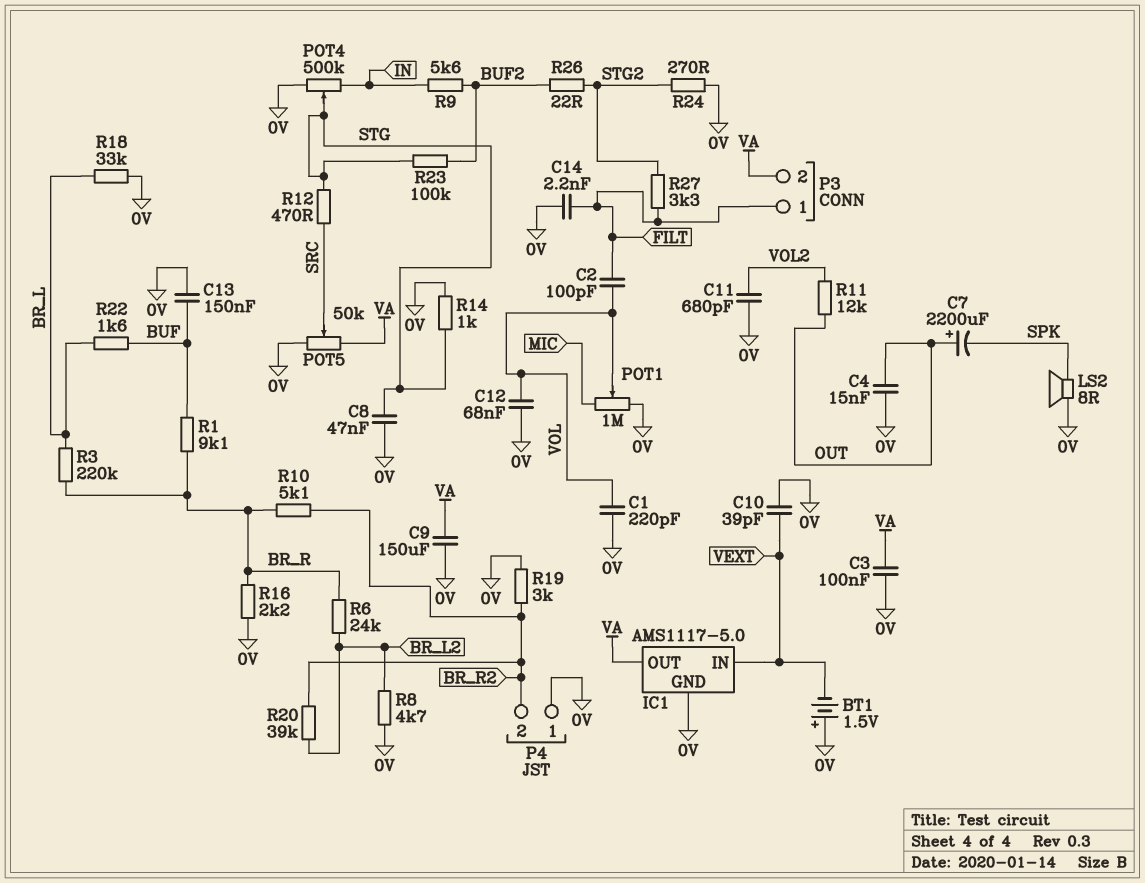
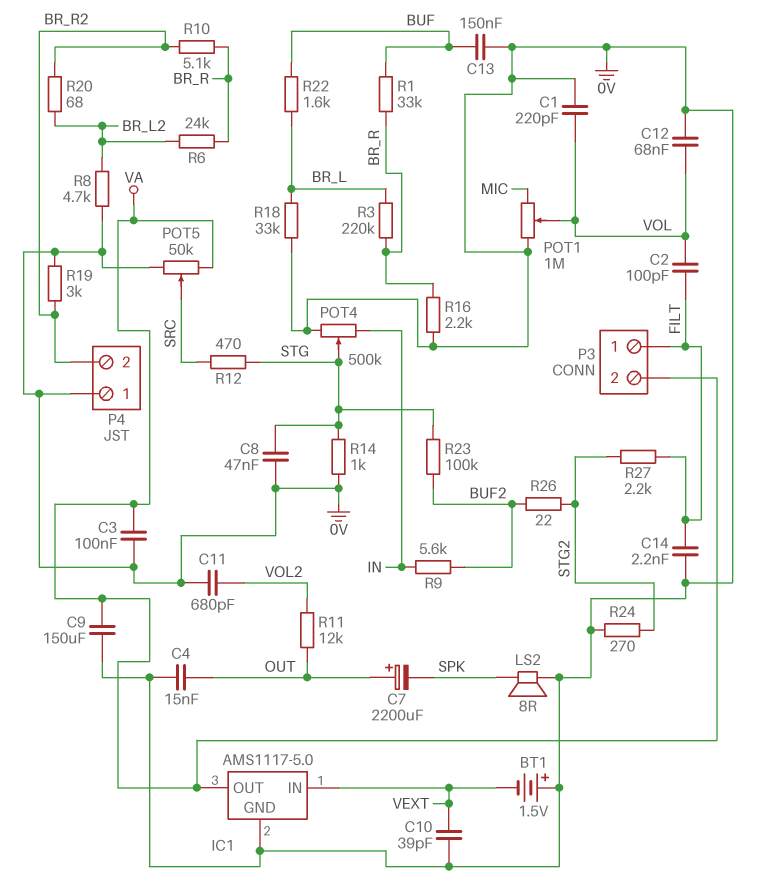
R1: 9.1k (BR_R, BUF) -> 33k (BR_R, BUF)
R20: 39k (BR_L2, BR_R2) -> 68 (BR_L2, BR_R2)
R27: 3.3k (FILT, STG2) -> 2.2k (FILT, STG2)

